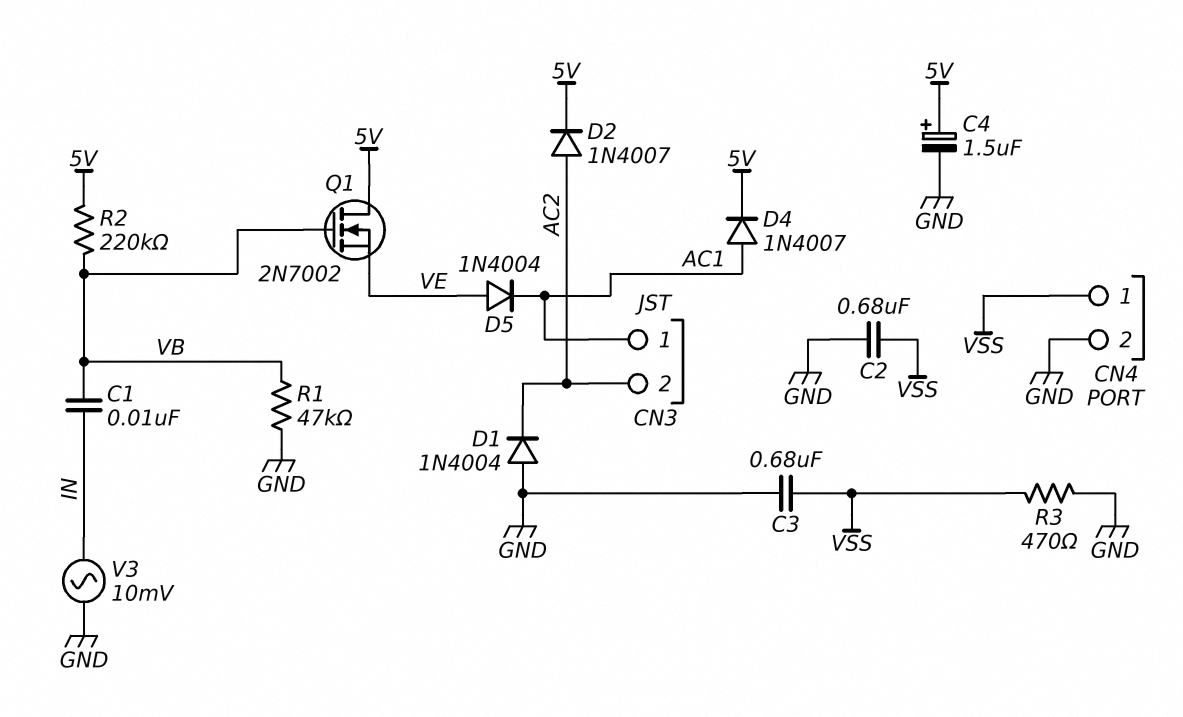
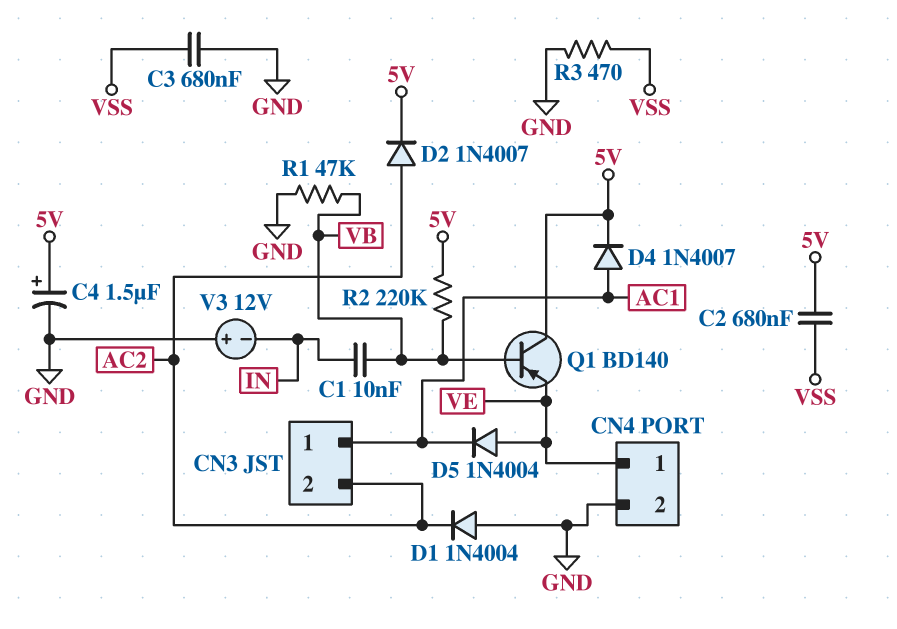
C2: 680nF (GND, VSS) -> 680nF (5V, VSS)
CN4 pin 1: VSS -> VE
Q1: NMOS 2N7002 (G VB, D 5V, S VE) -> PNP BD140 (B VB, C 5V, E VE)
V3: AC 10mV (GND, IN) -> 12V (plus GND, minus IN)

